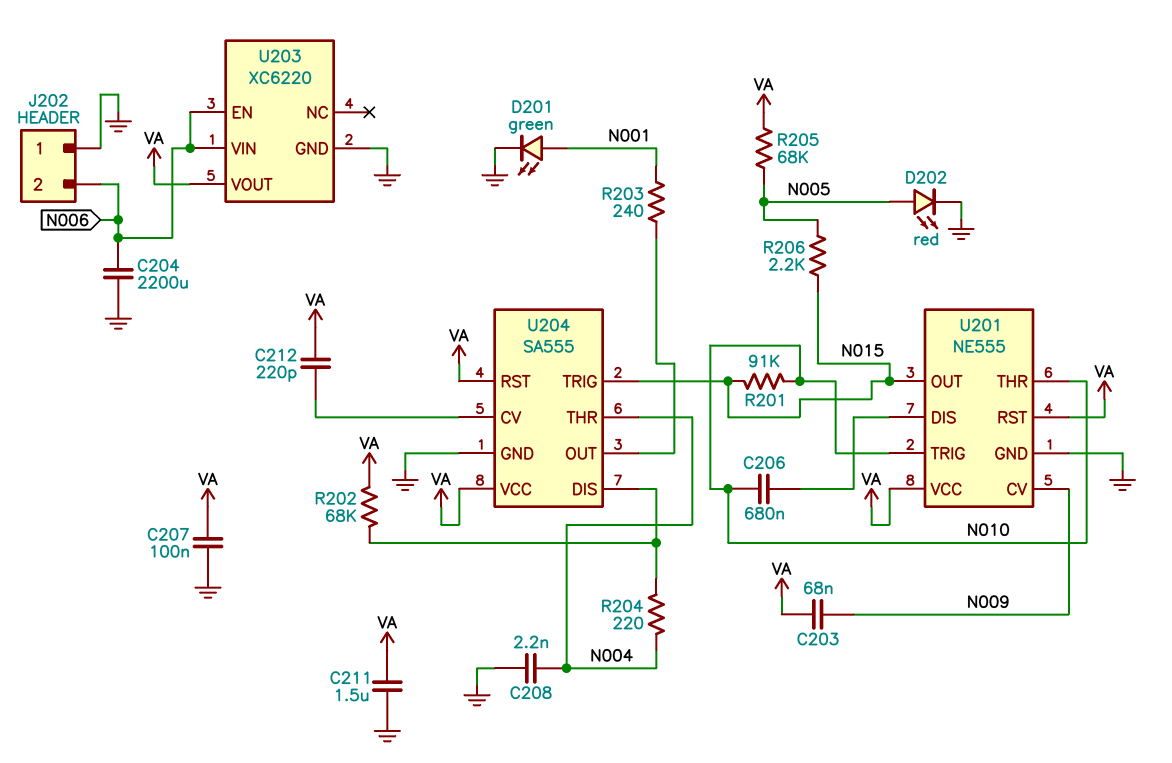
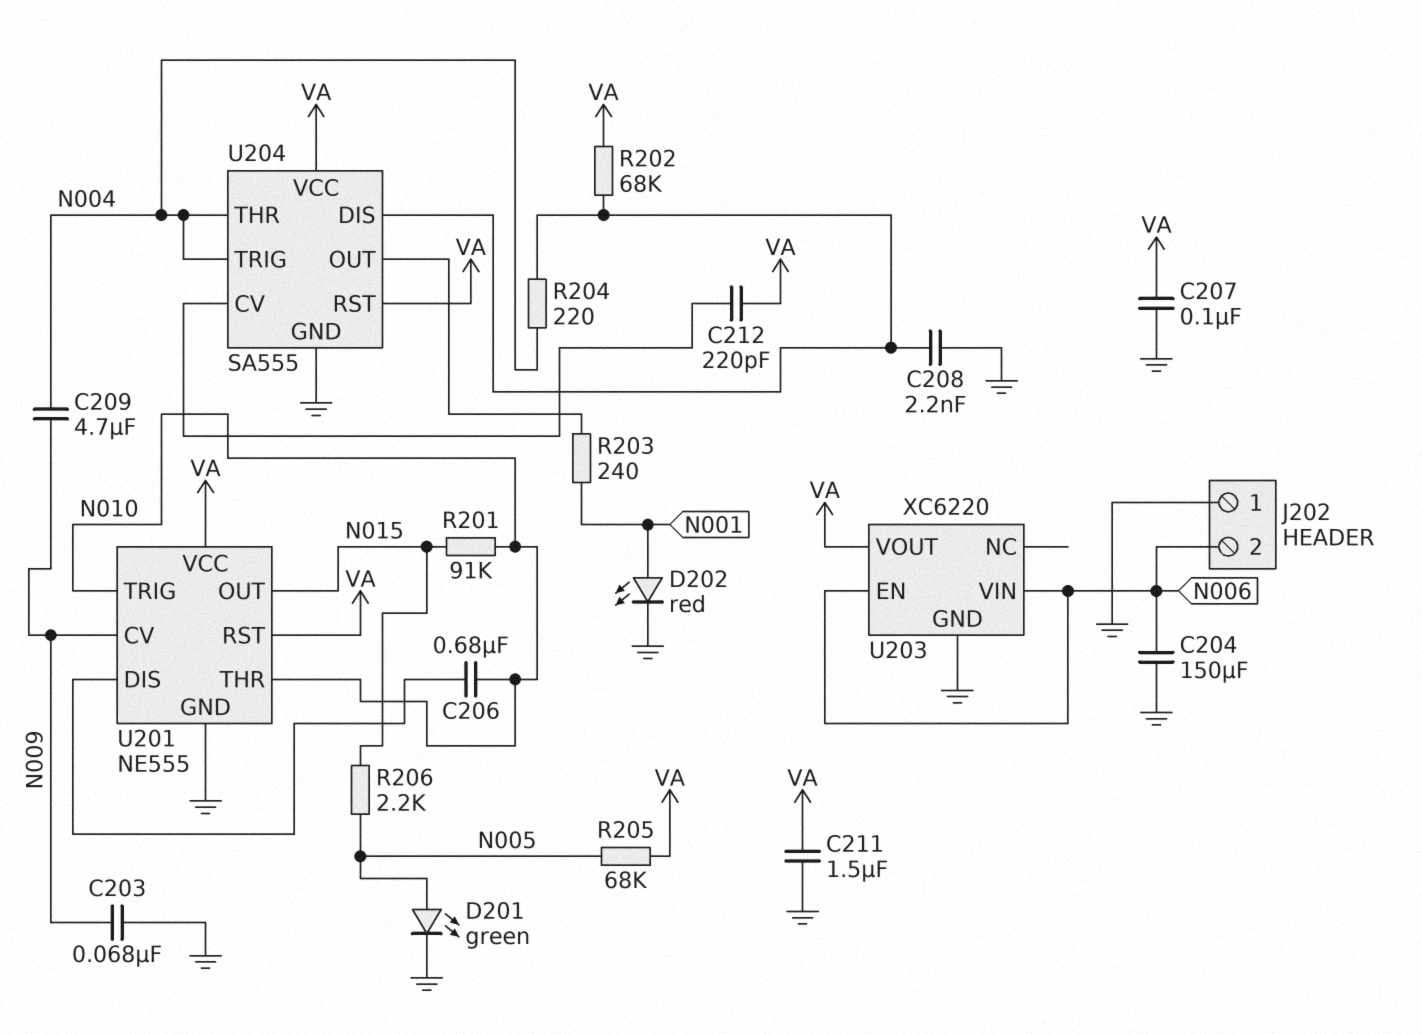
C203: 68nF (N009, VA) -> 68nF (GND, N009)
C204: 2200uF (GND, N006) -> 150uF (GND, N006)
C208: 2.2nF (GND, N004) -> 2.2nF (GND, U204/DIS)
C209: none -> 4.7uF (N004, N009)
D201: LED green (A N001, K GND) -> LED green (A N005, K GND)
D202: LED red (A N005, K GND) -> LED red (A N001, K GND)
U204 pin TRIG: N015 -> N004

